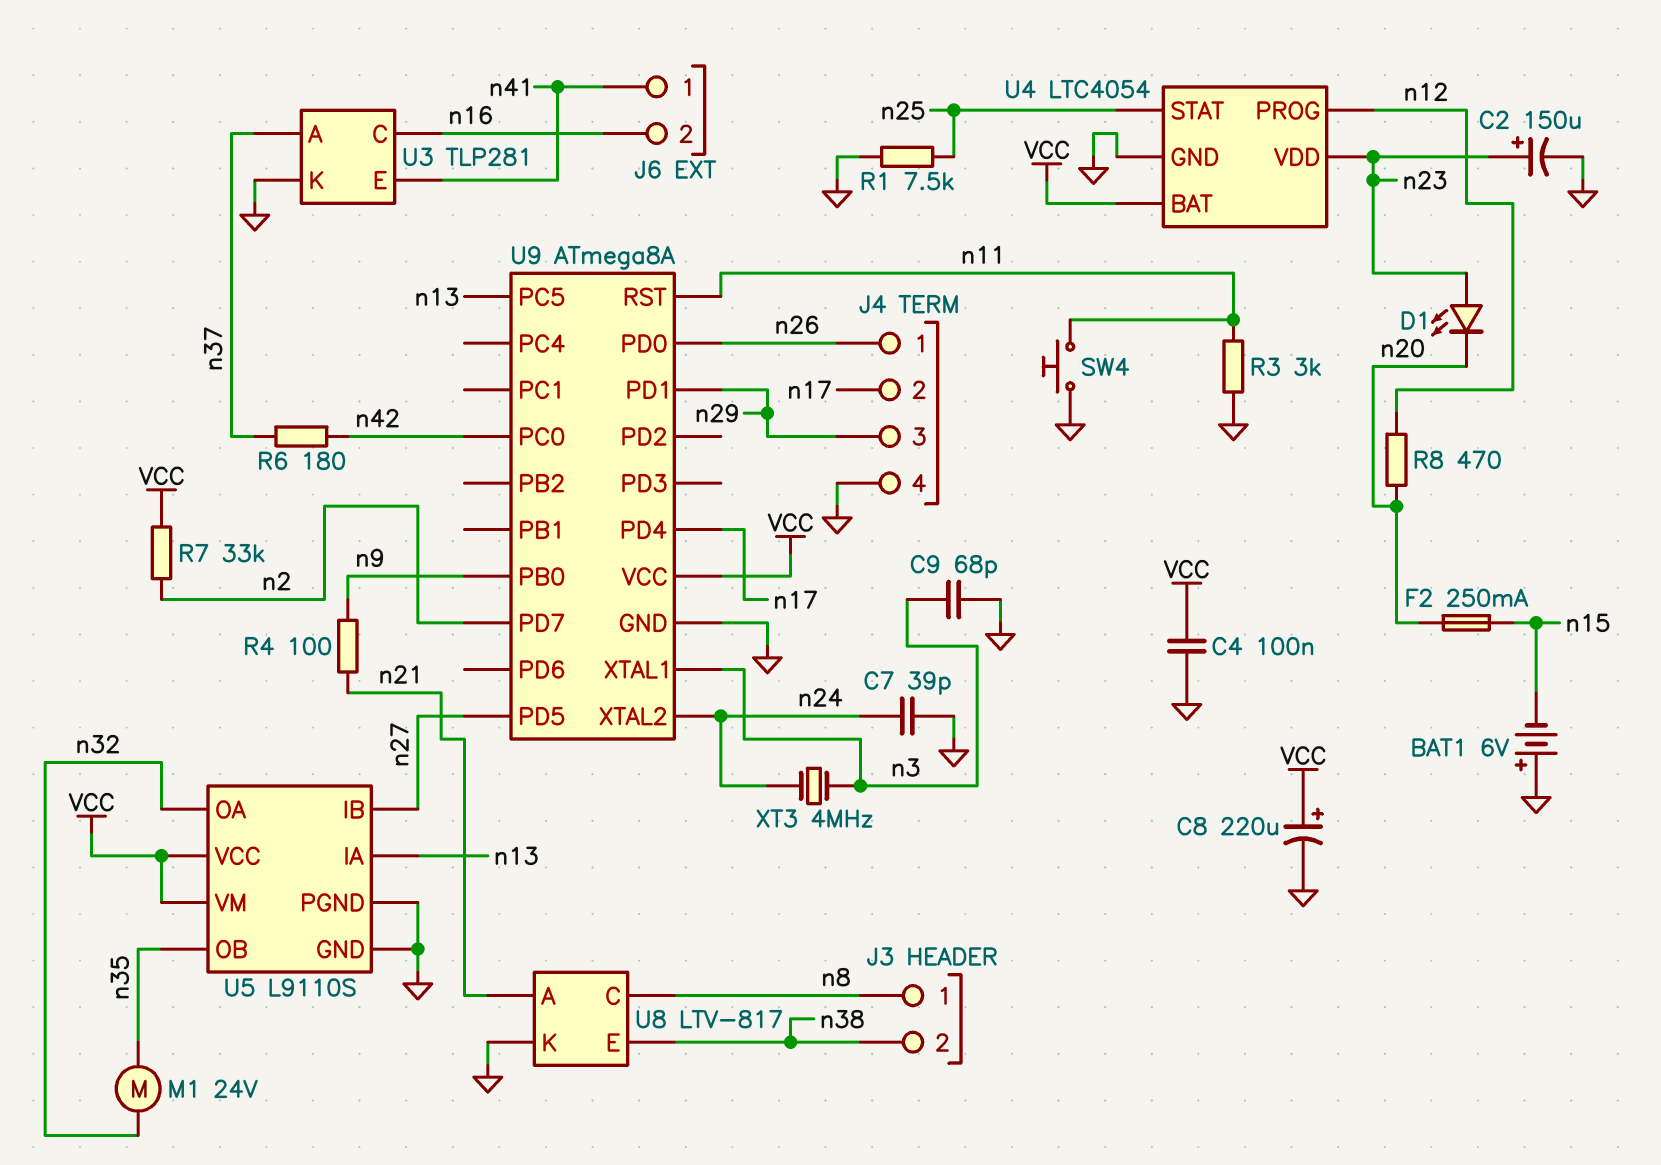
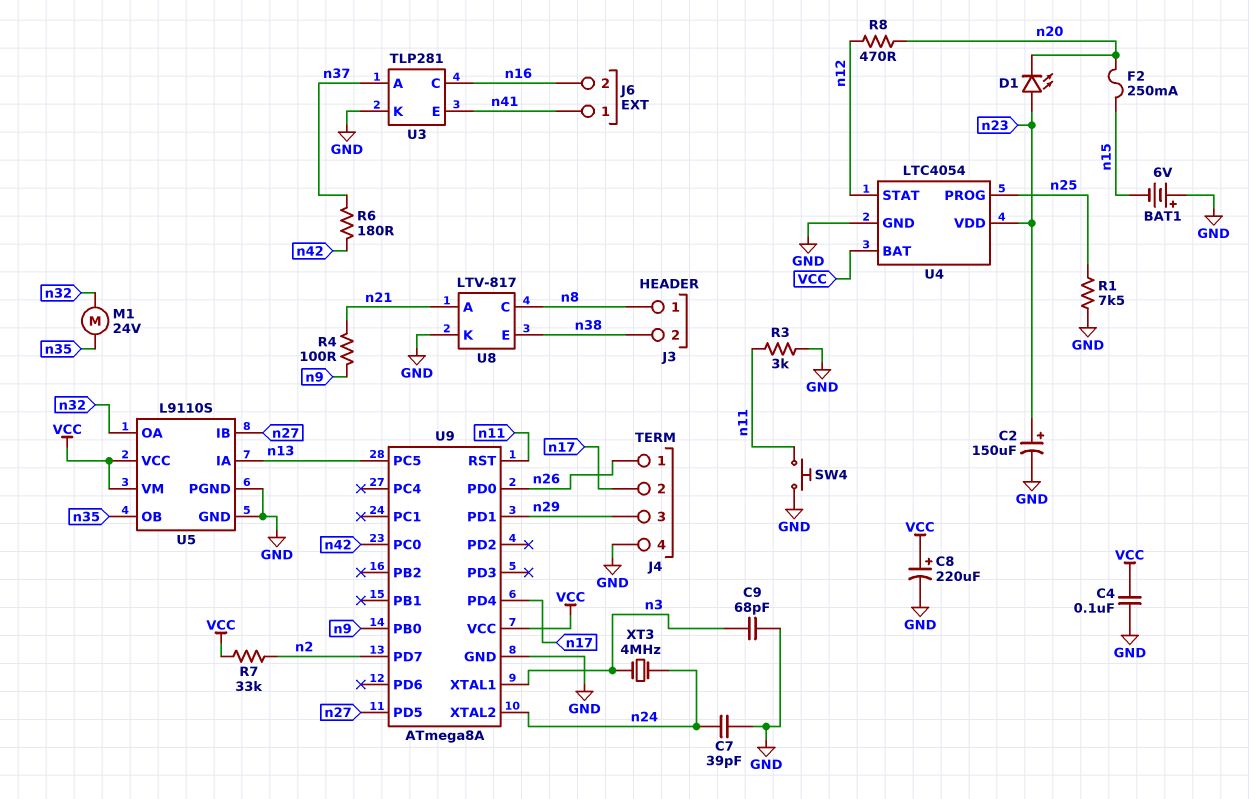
U4 pin PROG: n12 -> n25
U4 pin STAT: n25 -> n12

